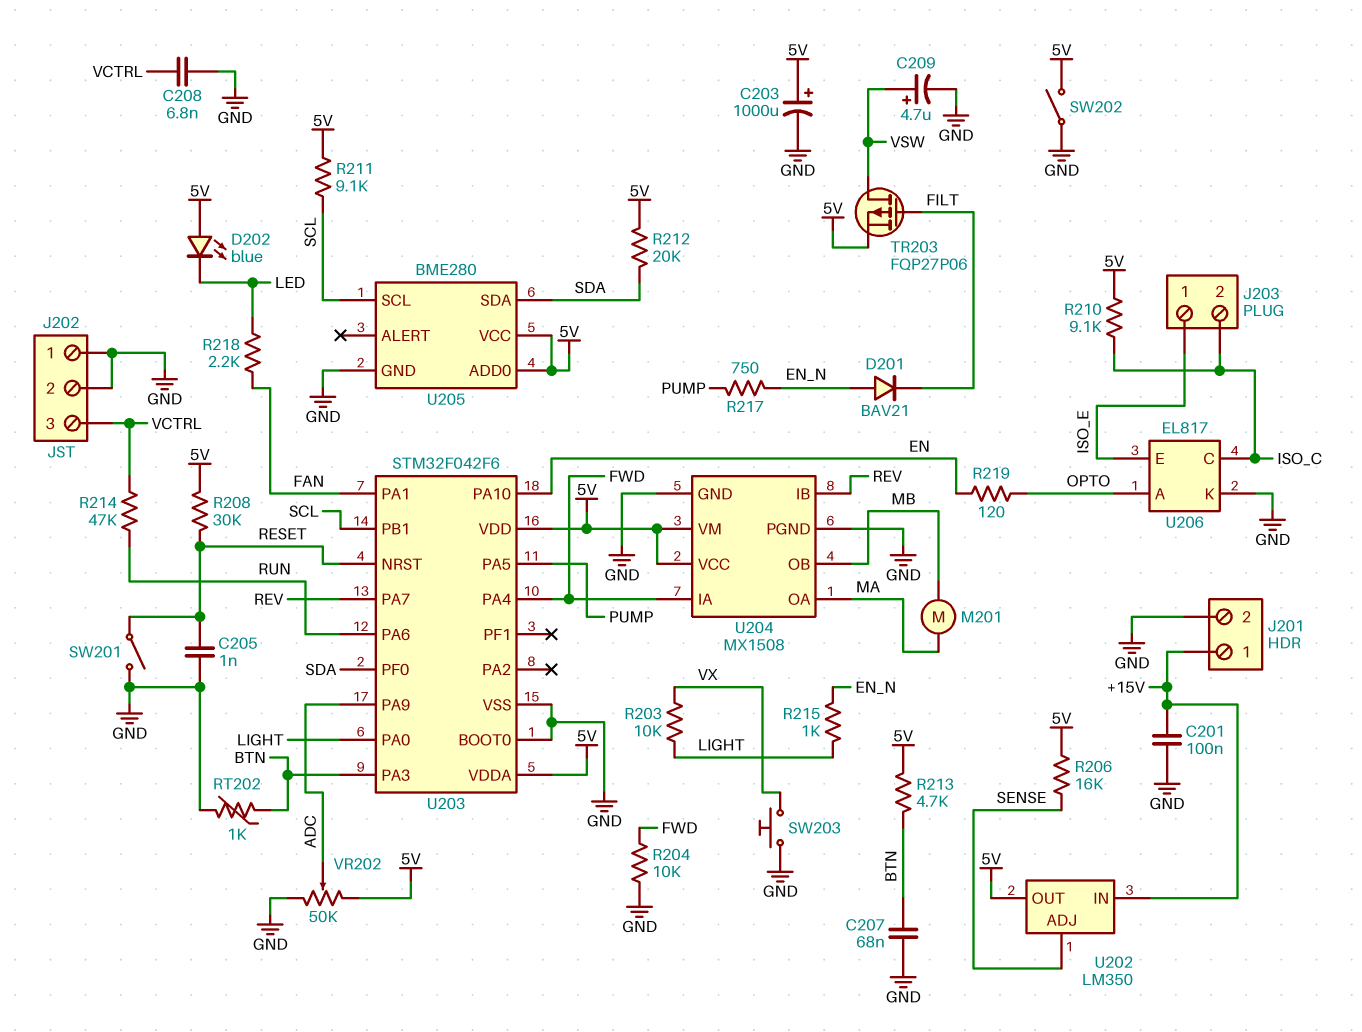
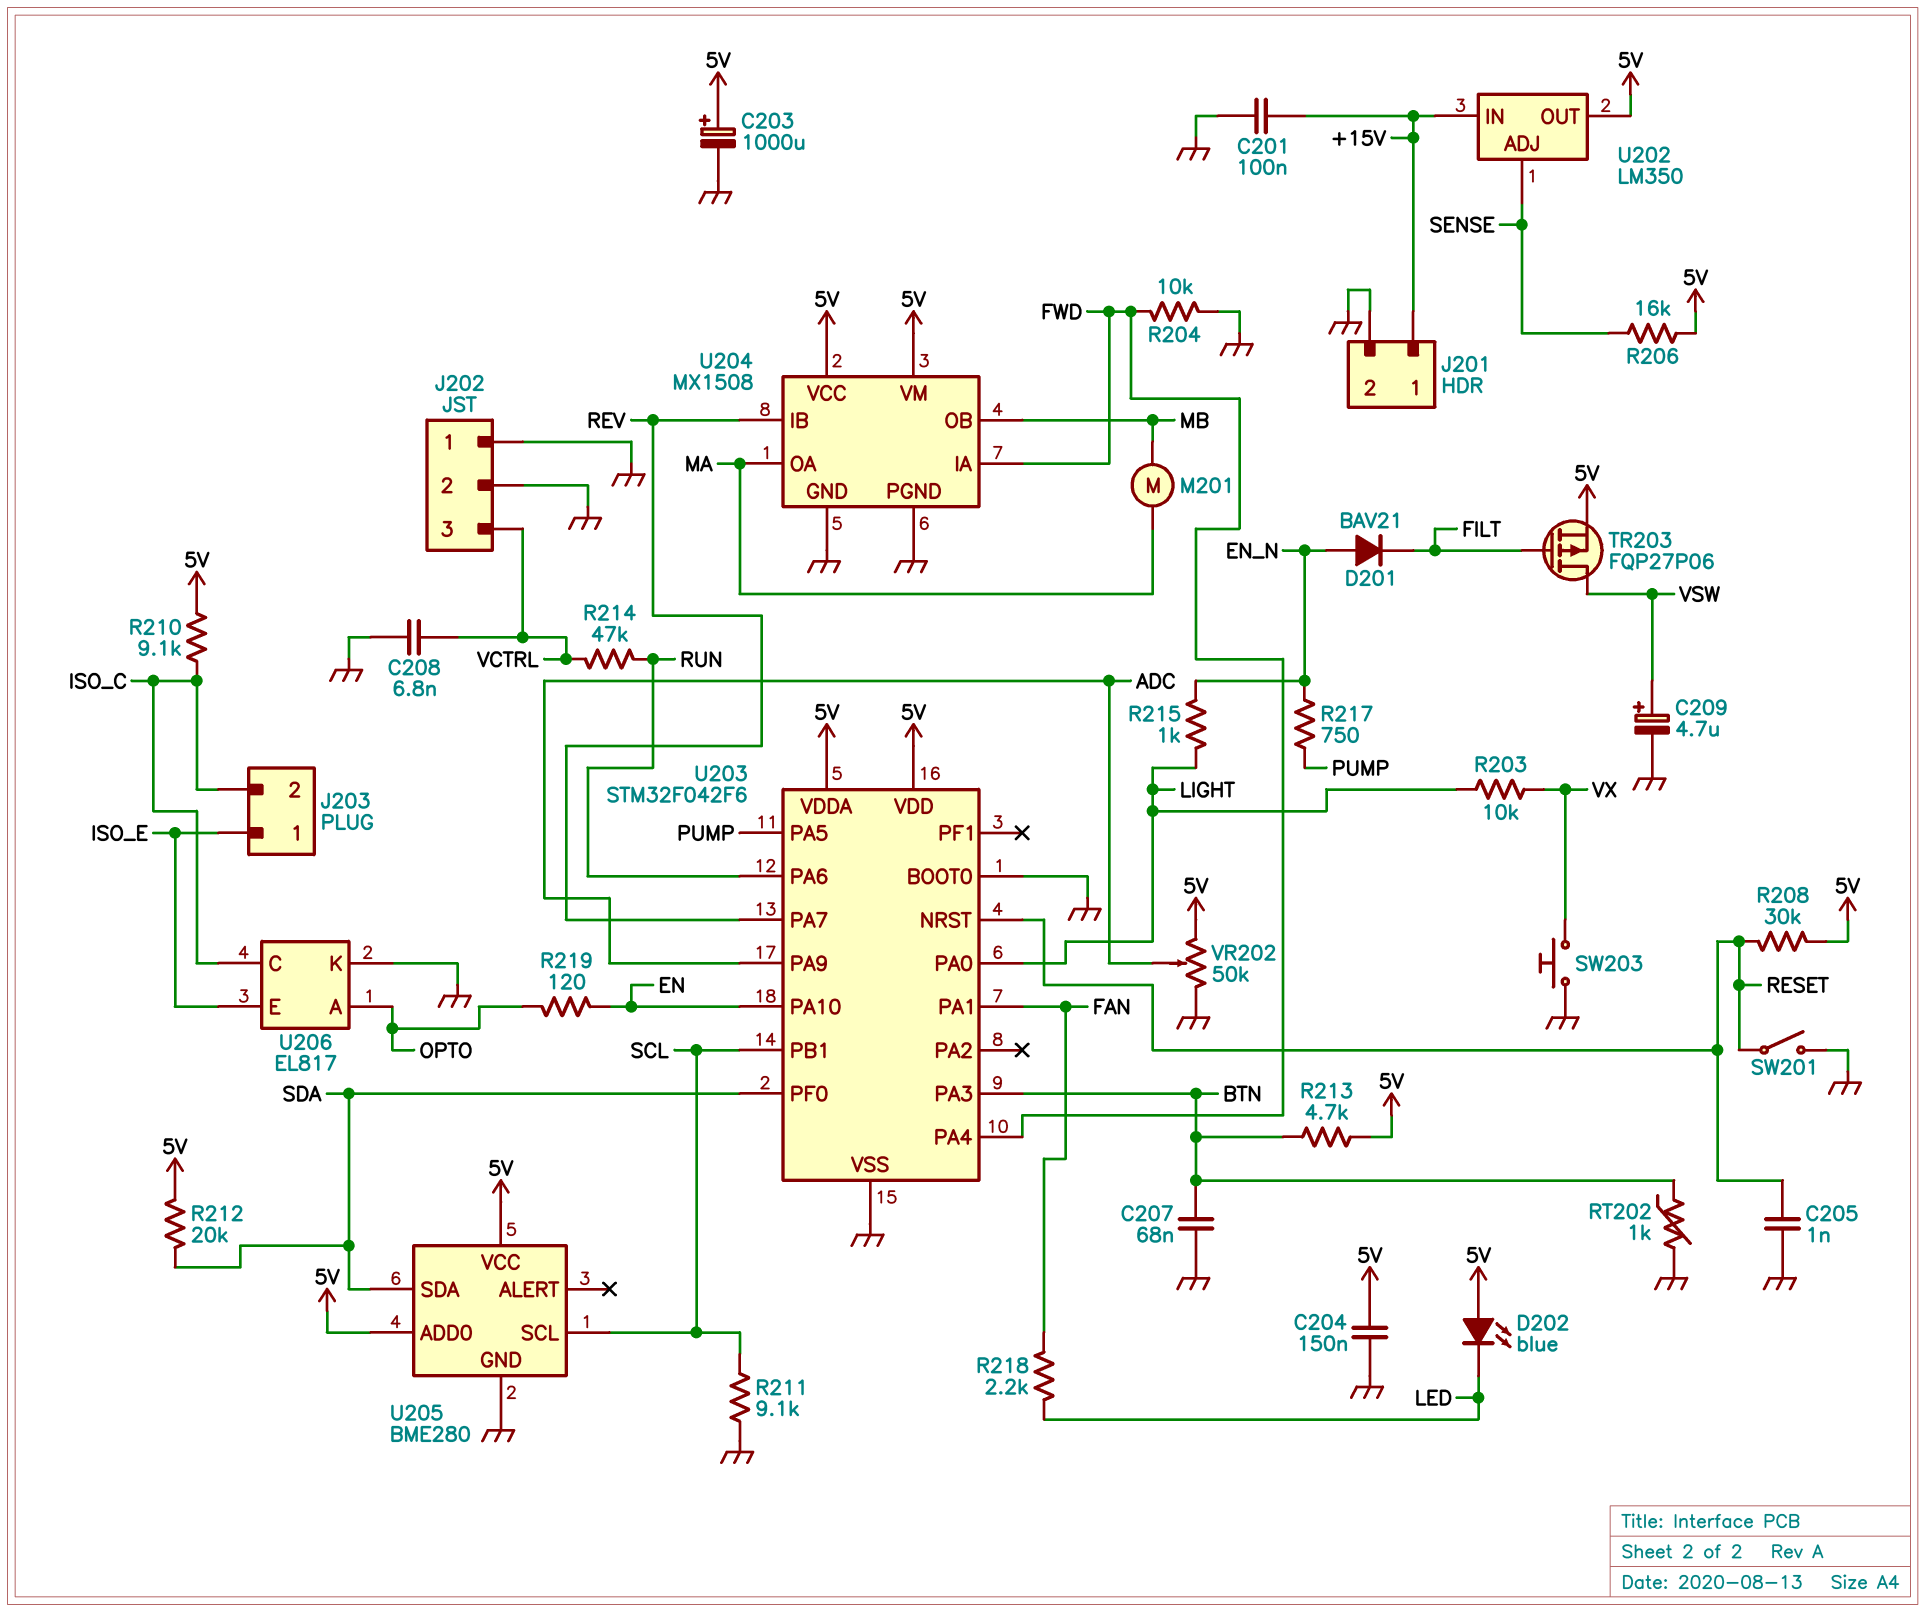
C204: none -> 150nF (5V, GND)
R211: 9.1k (5V, SCL) -> 9.1k (GND, SCL)
SW202: switch (5V, GND) -> none

